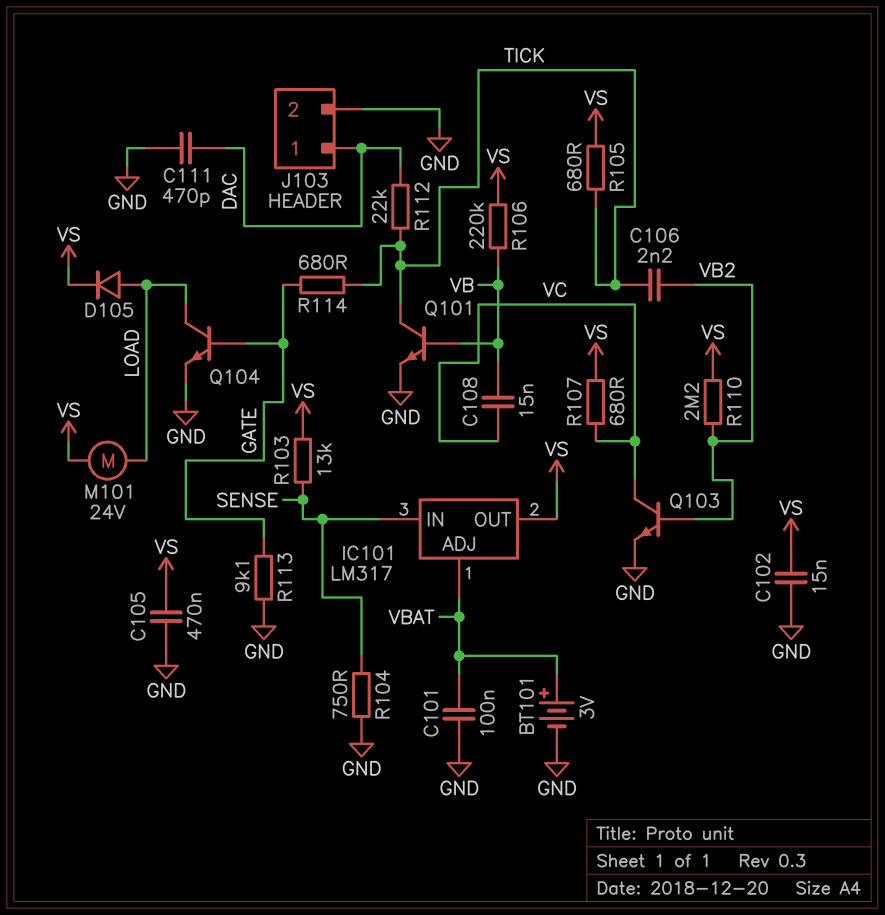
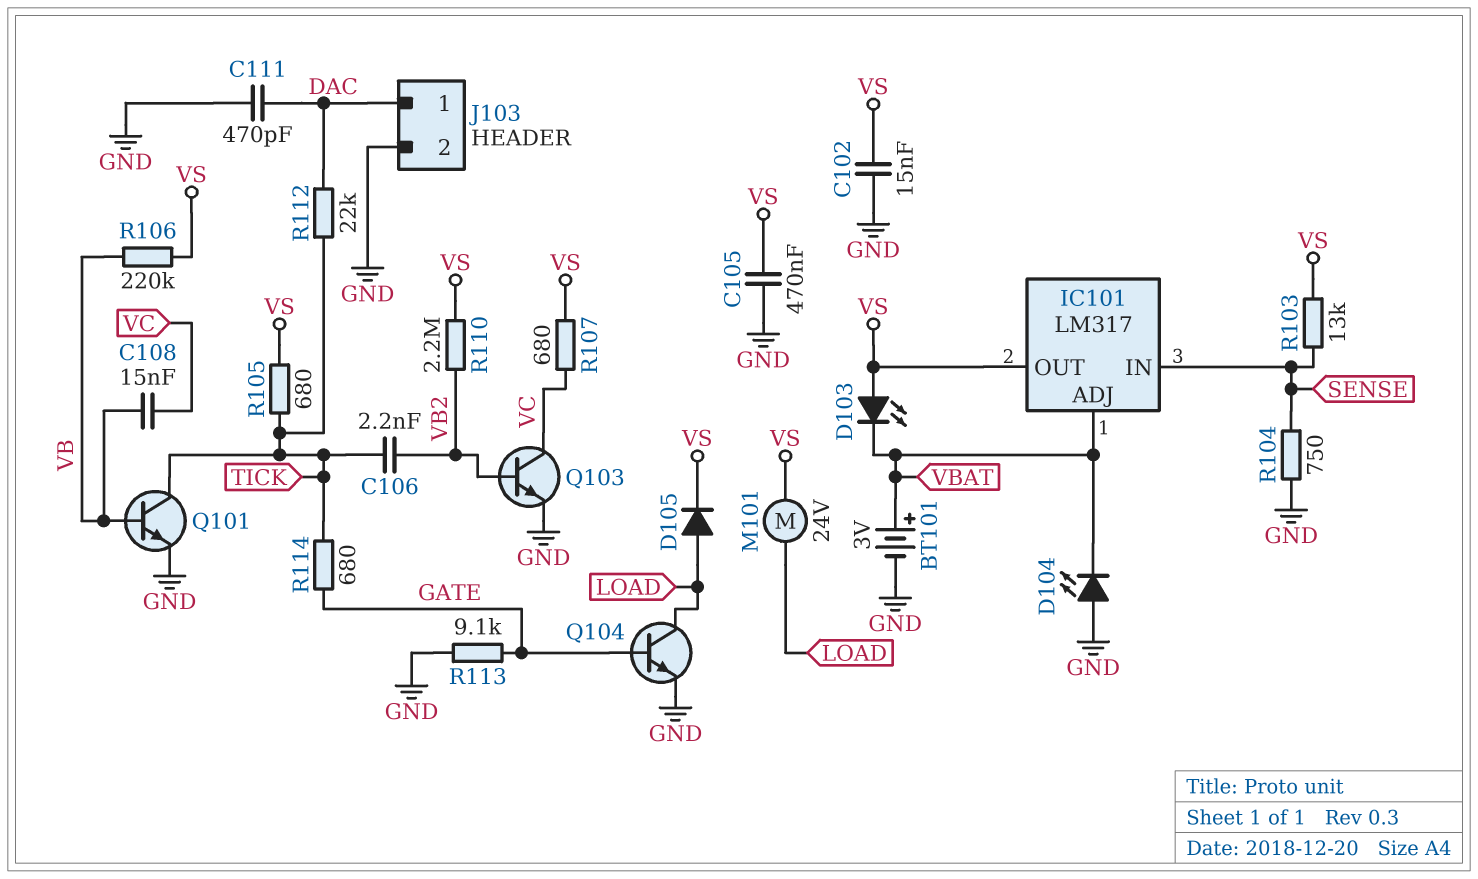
C101: 100nF (GND, VBAT) -> none
D103: none -> LED (A VS, K VBAT)
D104: none -> LED (A GND, K VBAT)

